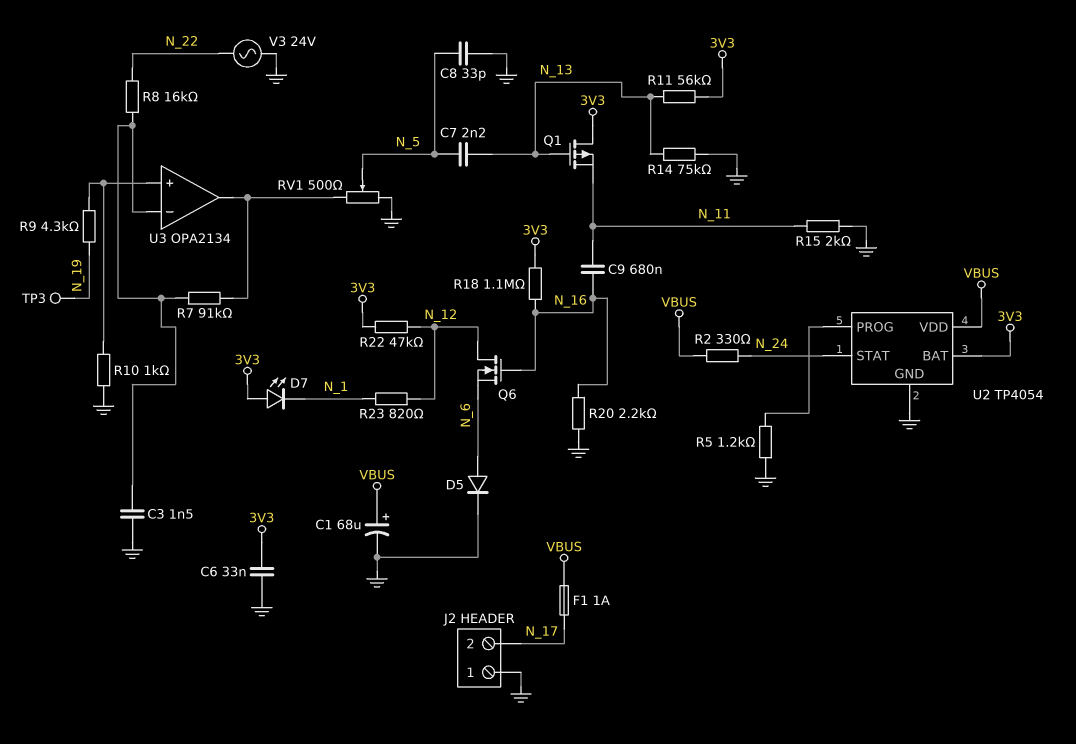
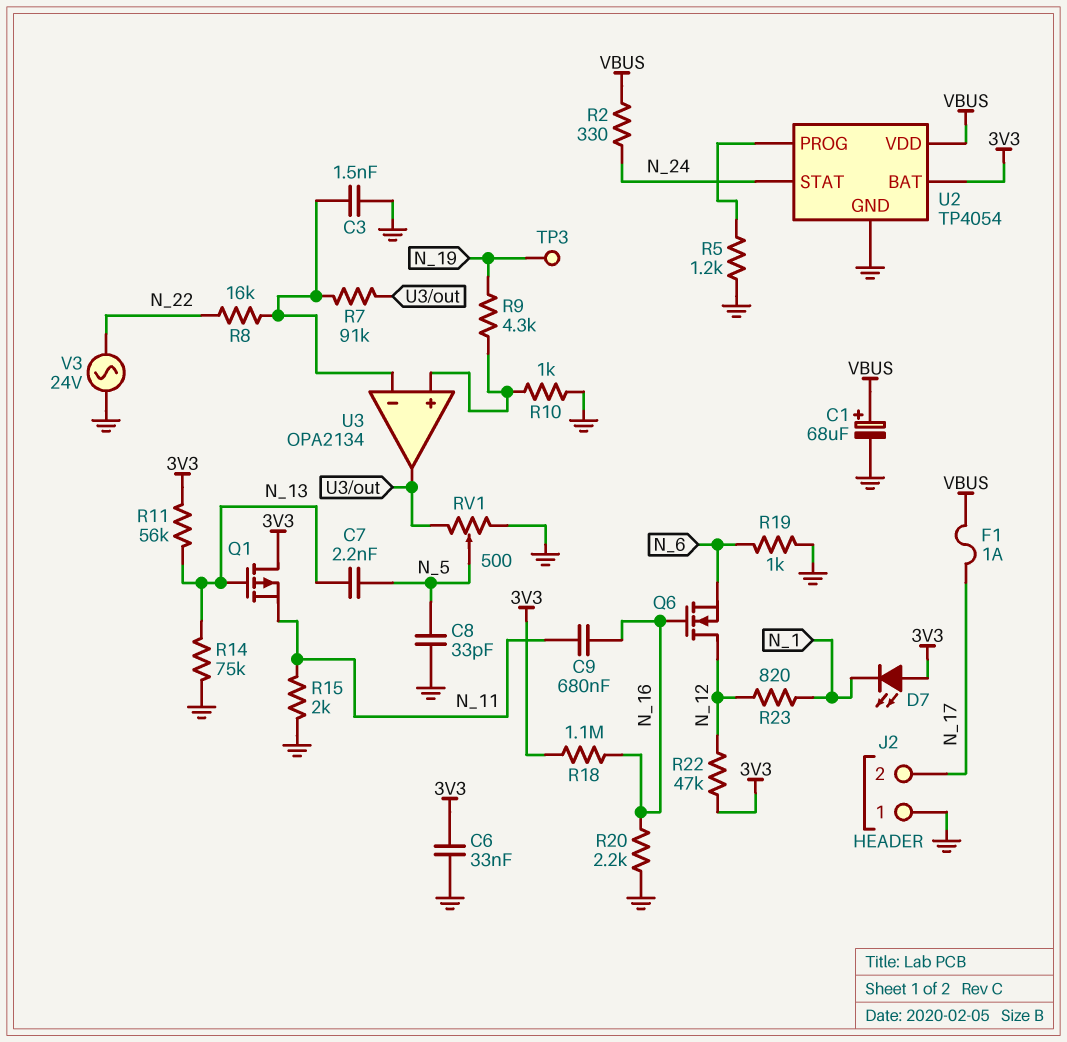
D5: diode (A N_6, K GND) -> none
R19: none -> 1k (GND, N_6)

